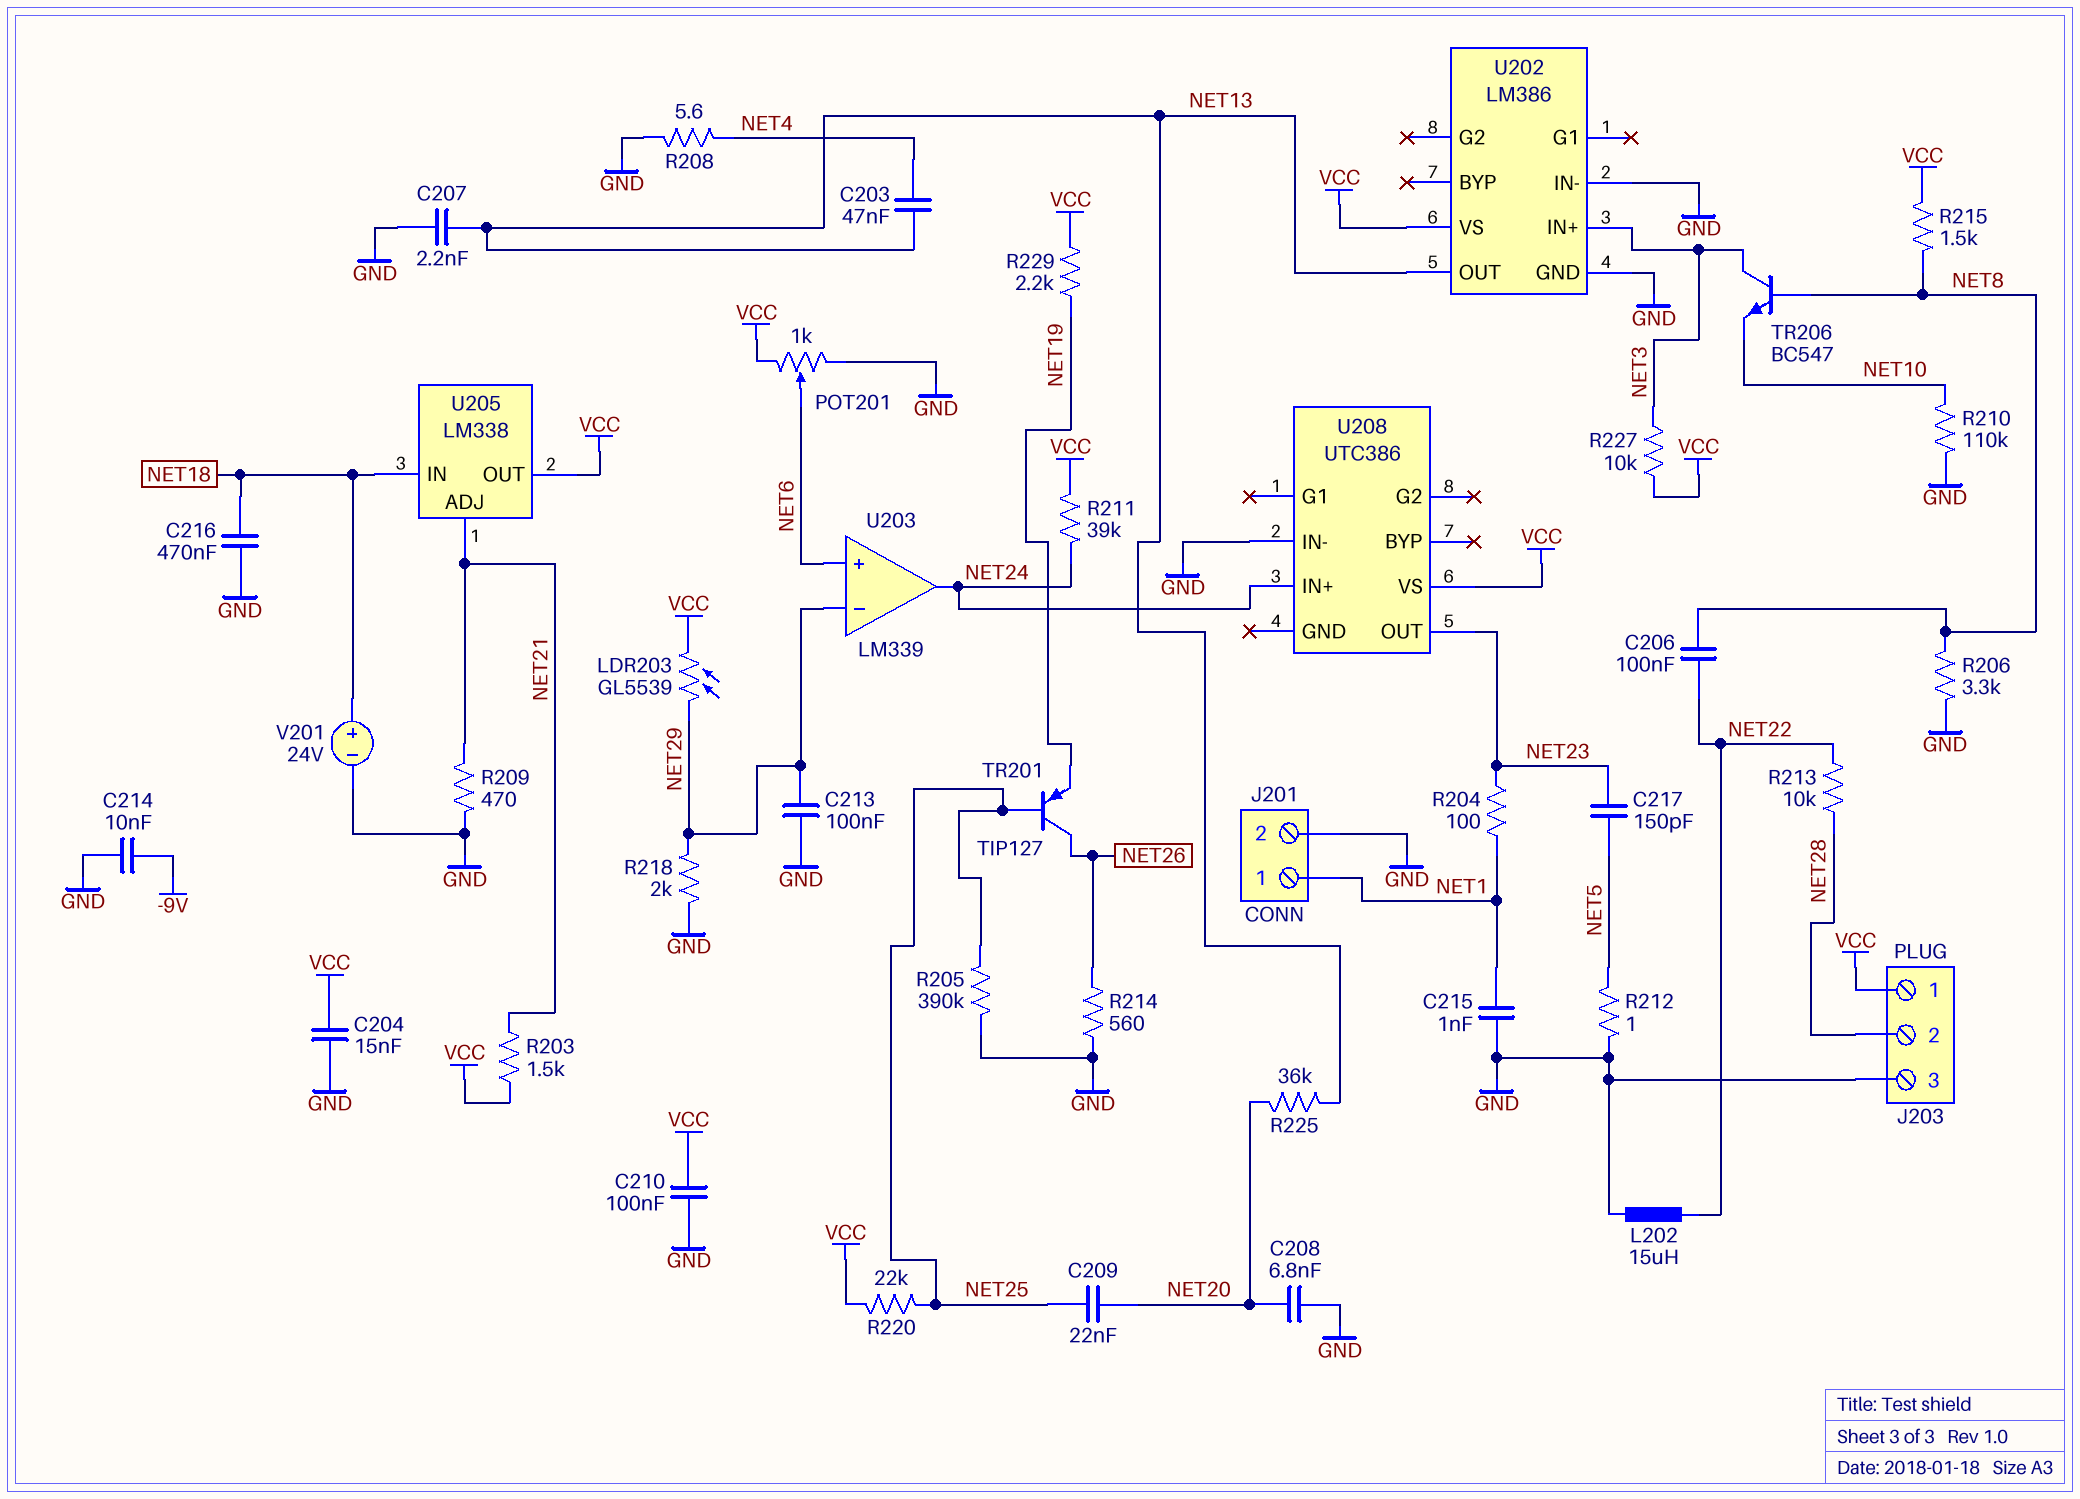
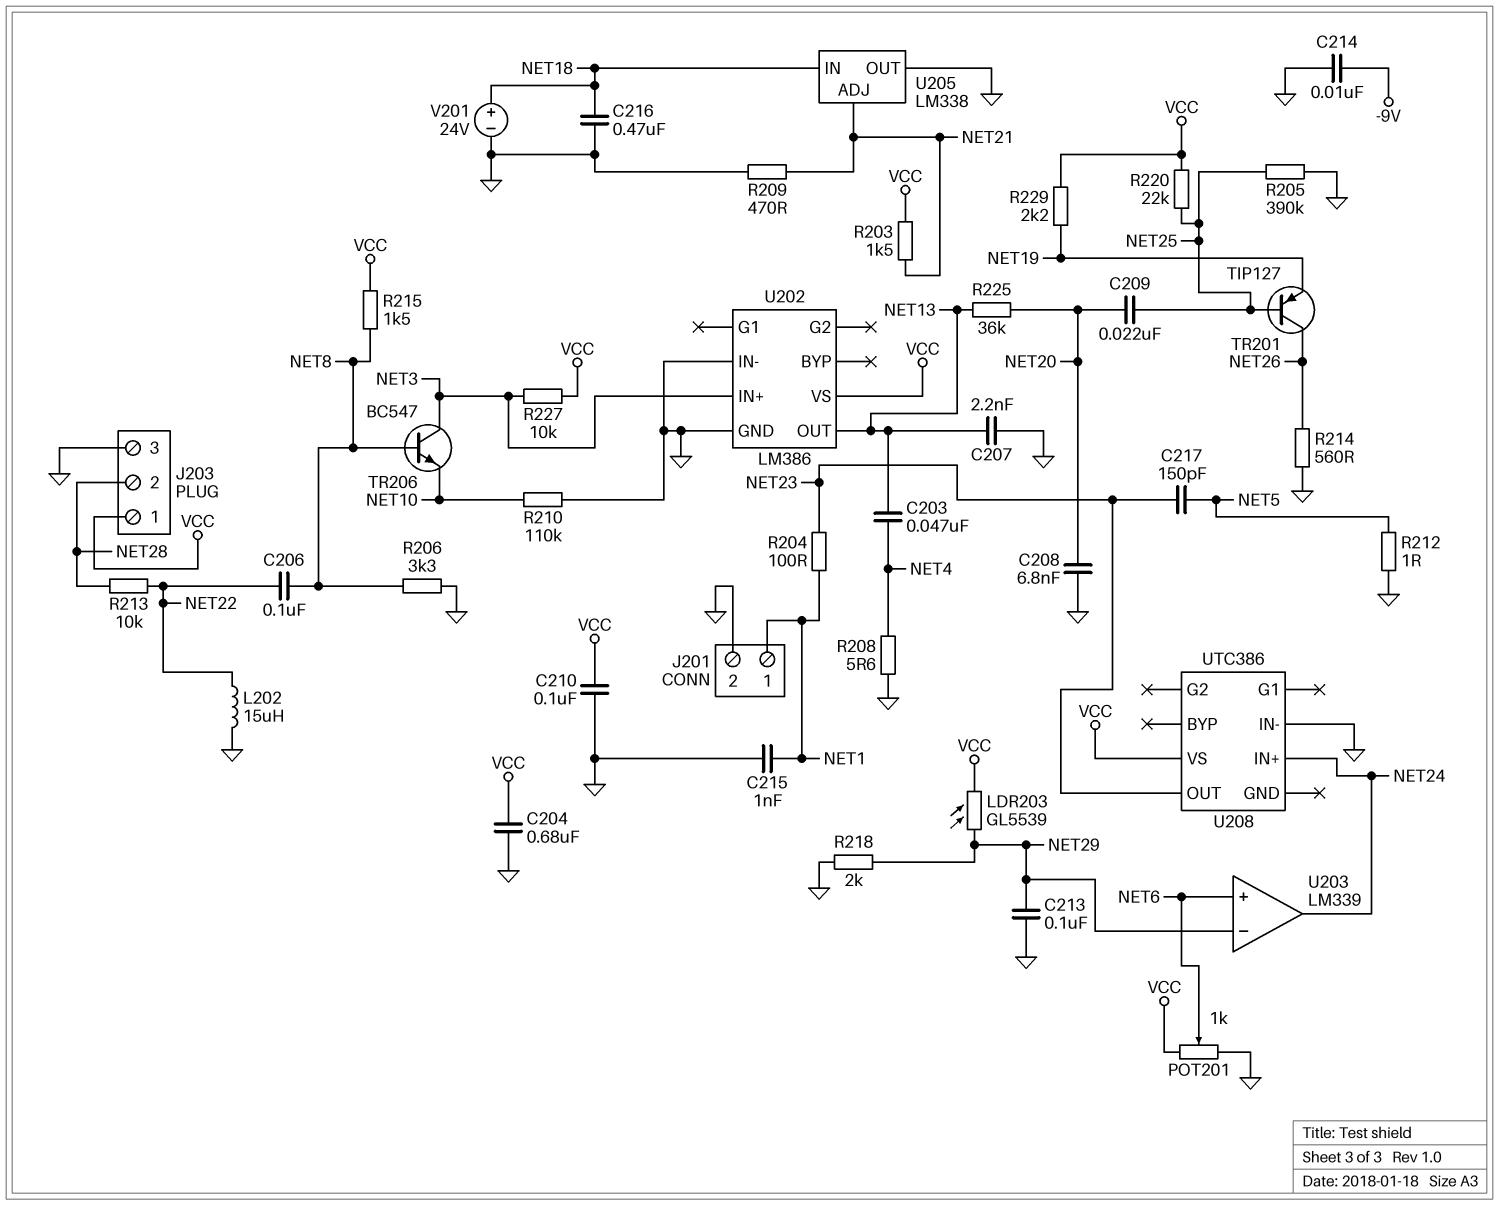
C204: 15nF (GND, VCC) -> 680nF (GND, VCC)
R211: 39k (NET24, VCC) -> none
U205 pin OUT: VCC -> GND

